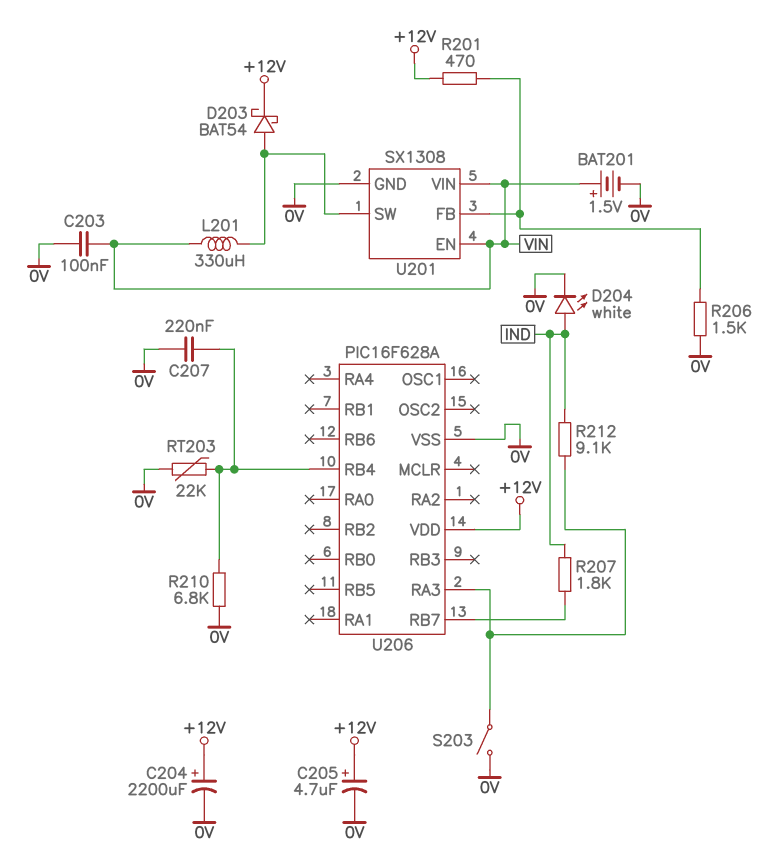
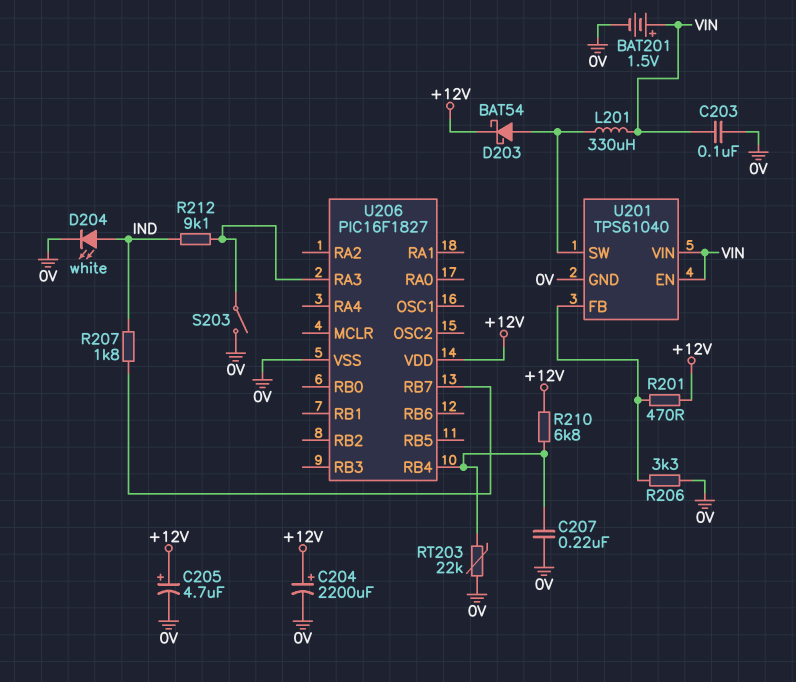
R206: 1.5k (0V, U201/FB) -> 3.3k (0V, U201/FB)
R210: 6.8k (0V, U206/RB4) -> 6.8k (+12V, U206/RB4)
U201: SX1308 -> TPS61040
U206: PIC16F628A -> PIC16F1827

